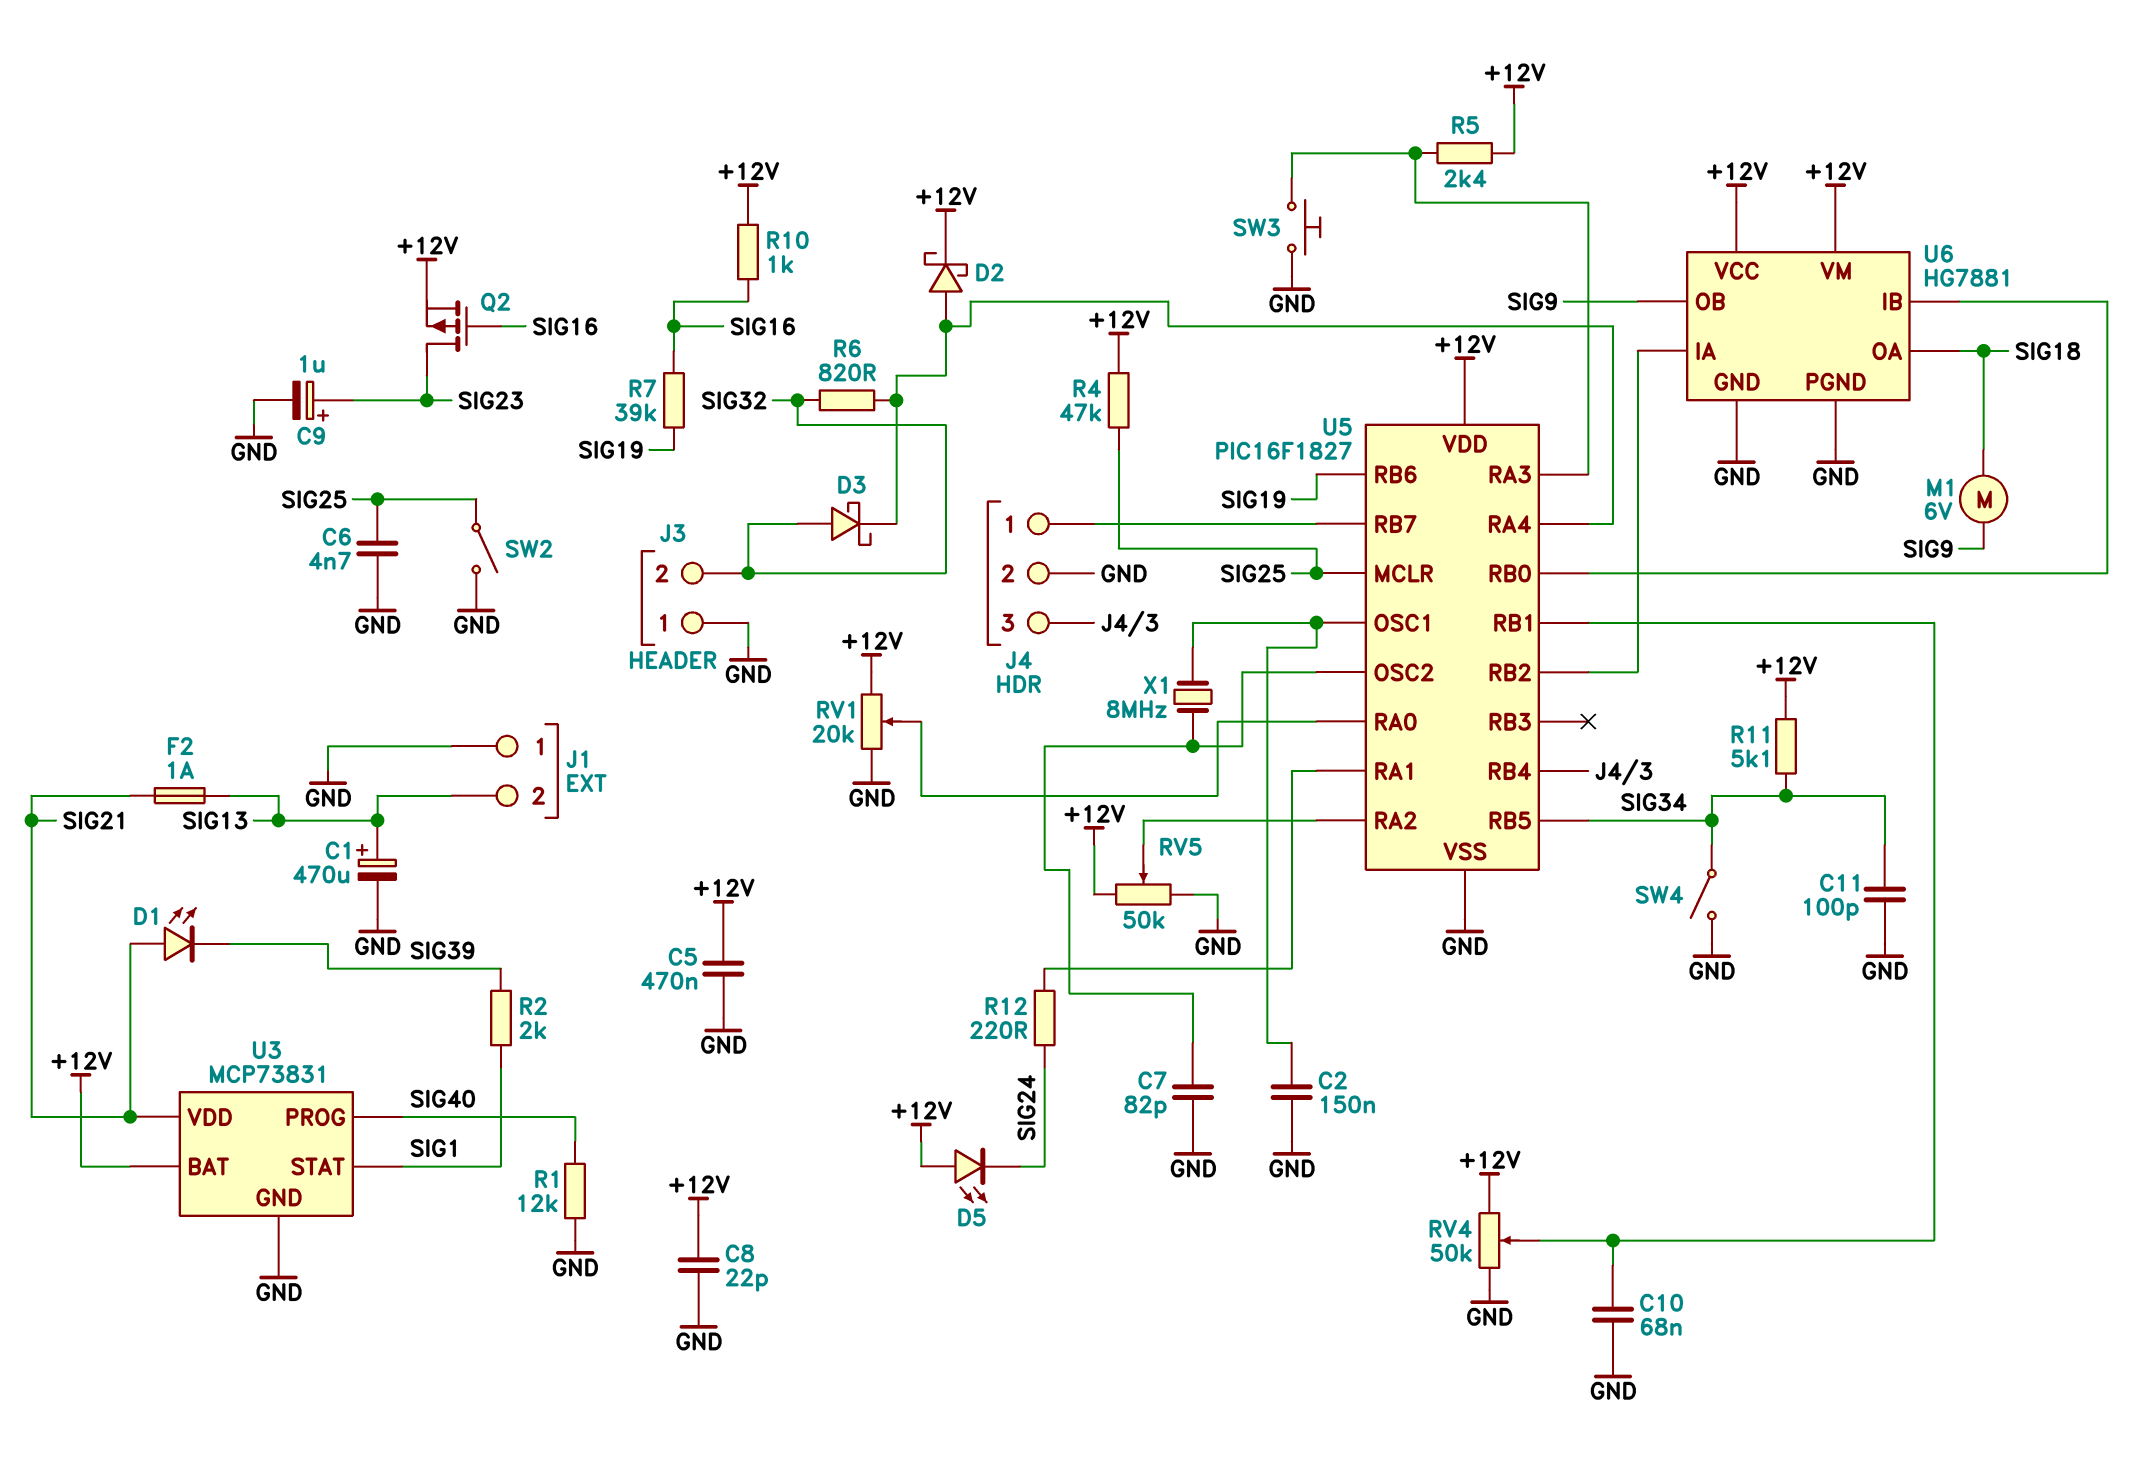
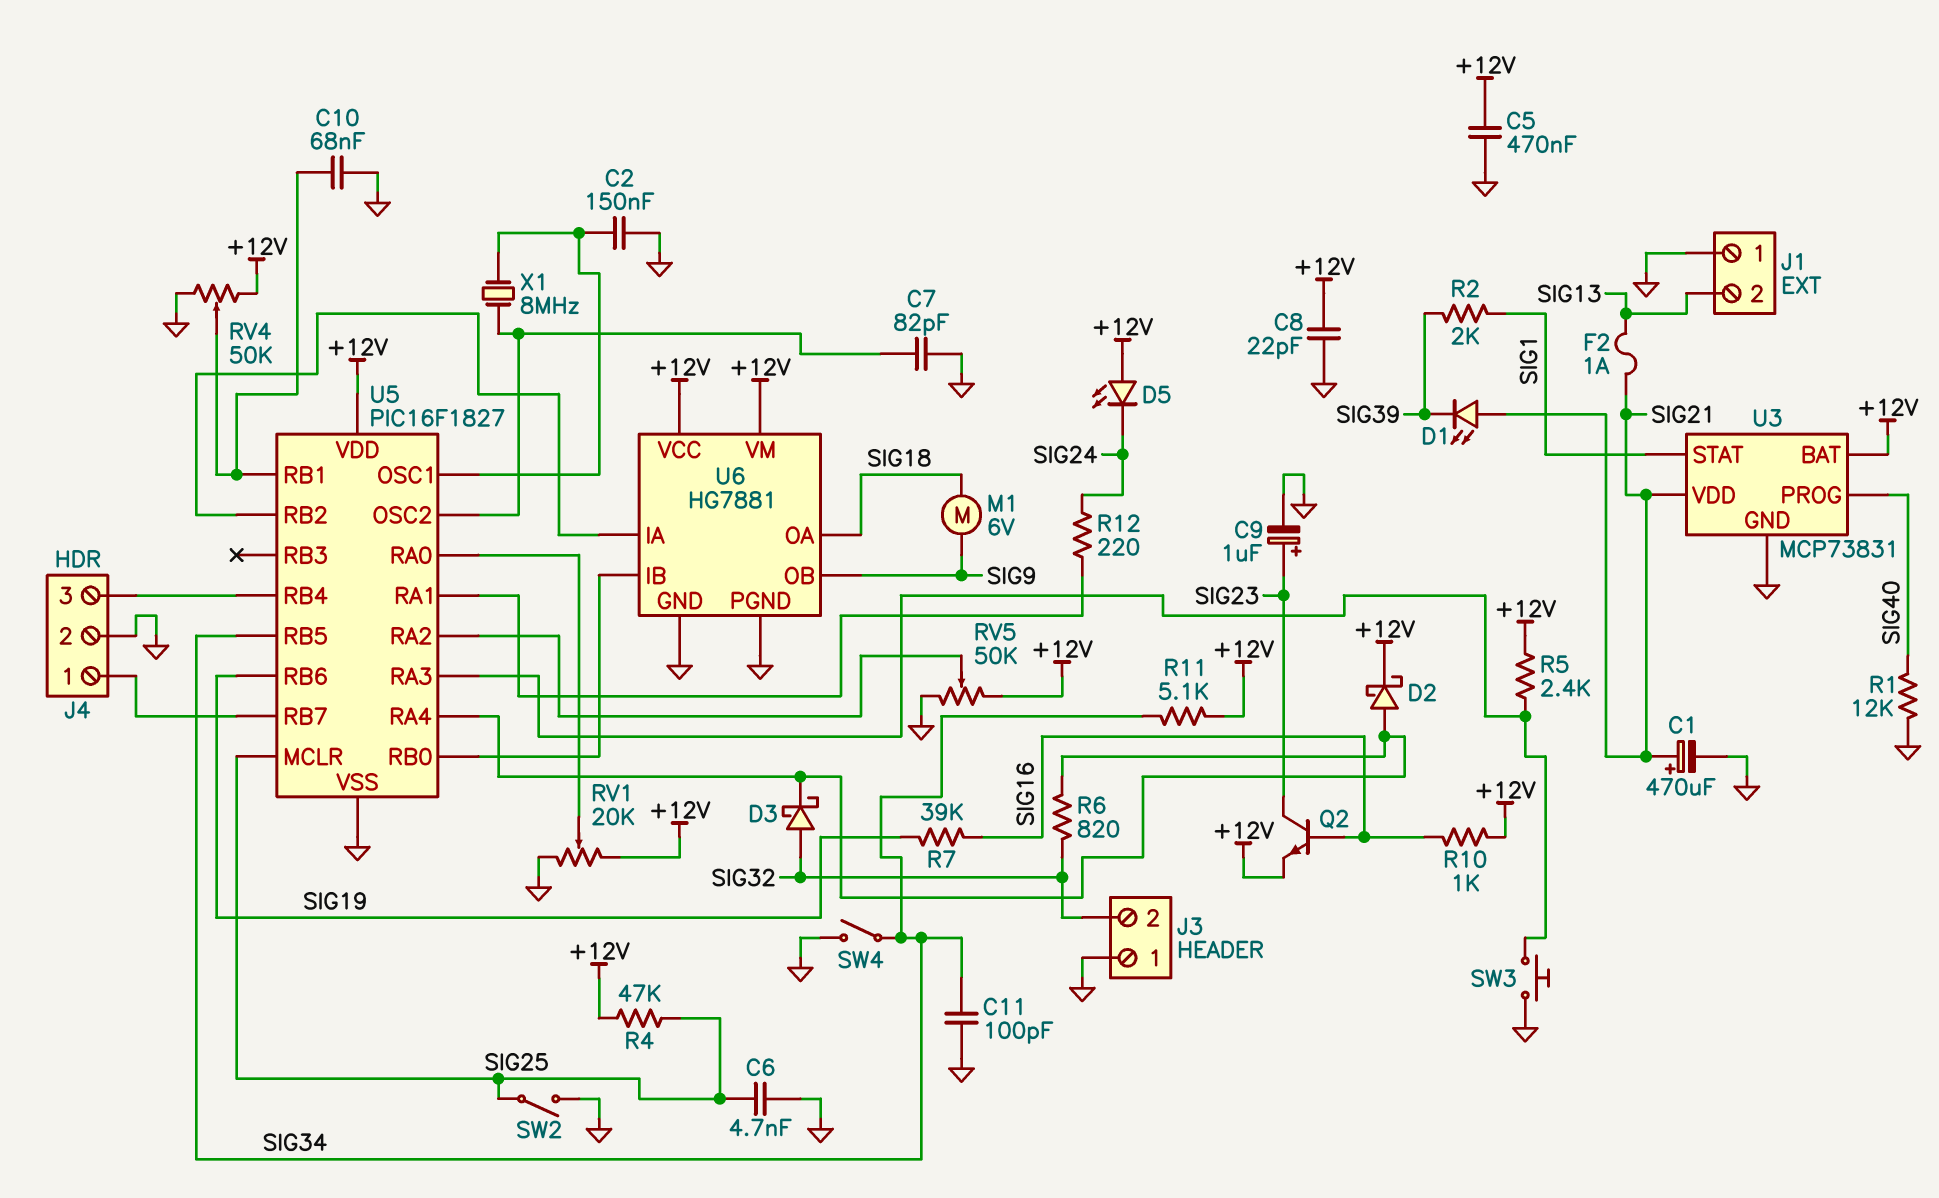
C1: 470uF (plus SIG13, minus GND) -> 470uF (plus SIG21, minus GND)
Q2: PMOS (G SIG16, D SIG23, S +12V) -> NPN (B SIG16, C SIG23, E +12V)

